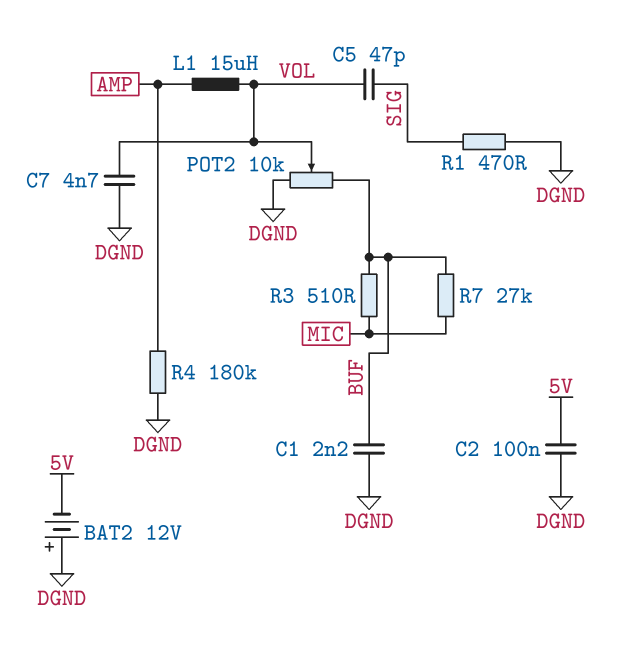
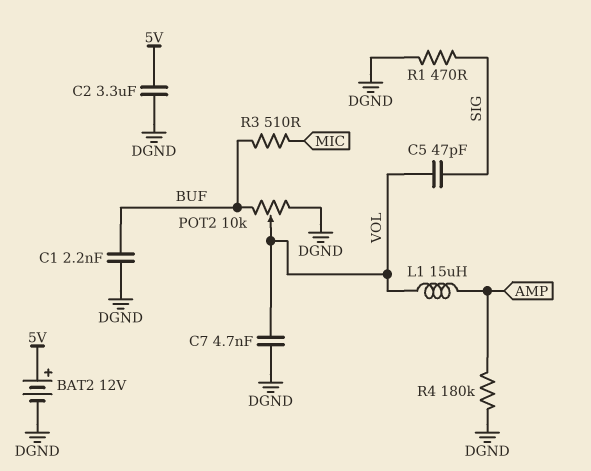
BAT2: 12V (plus DGND, minus 5V) -> 12V (plus 5V, minus DGND)
C2: 100nF (5V, DGND) -> 3.3uF (5V, DGND)
R7: 27k (BUF, MIC) -> none

